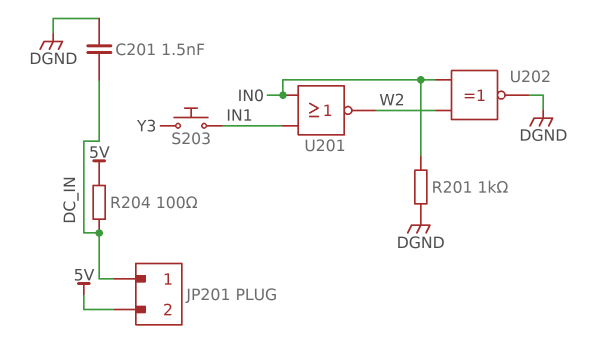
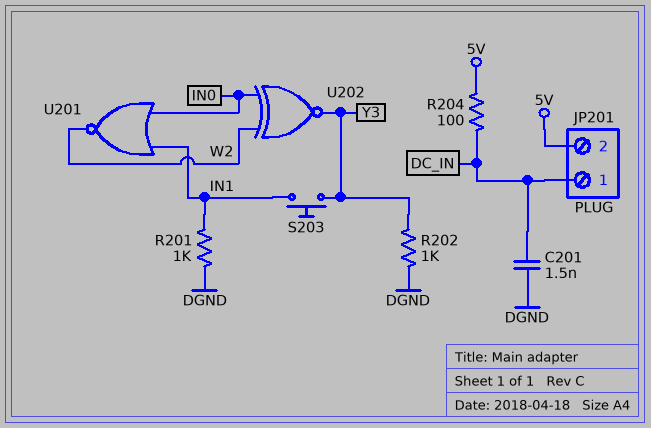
R201: 1k (DGND, IN0) -> 1k (DGND, IN1)
R202: none -> 1k (DGND, Y3)
U202: XNOR (in IN0, in W2, out DGND) -> XNOR (in IN0, in W2, out Y3)

